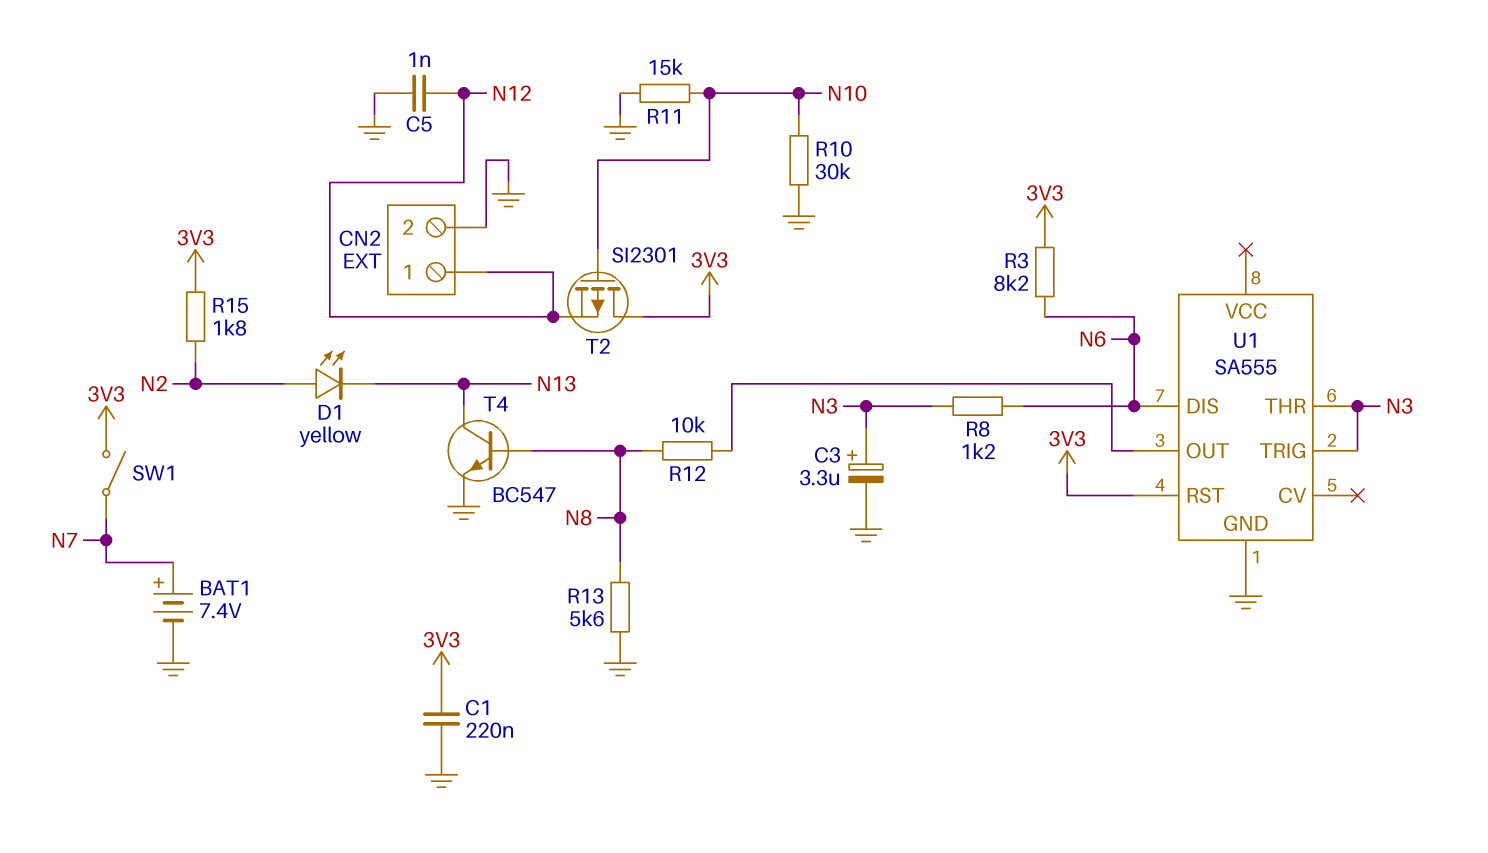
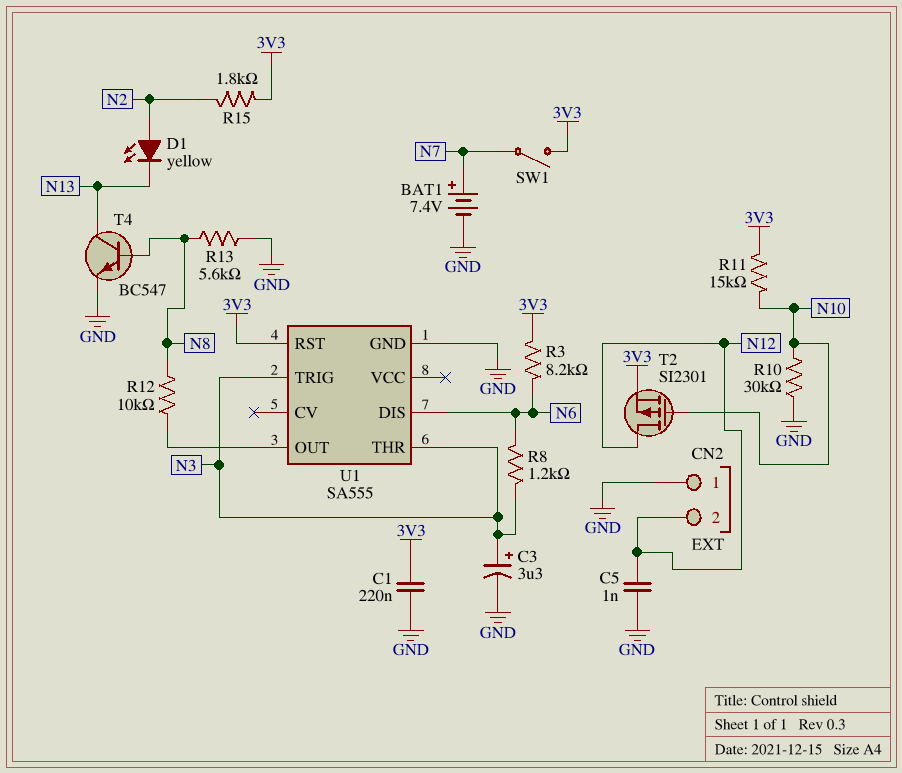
CN2 pin 1: N12 -> GND
CN2 pin 2: GND -> N12
R11: 15k (GND, N10) -> 15k (3V3, N10)
T2: PMOS SI2301 (G N10, D 3V3, S N12) -> PMOS SI2301 (G N10, D N12, S 3V3)

